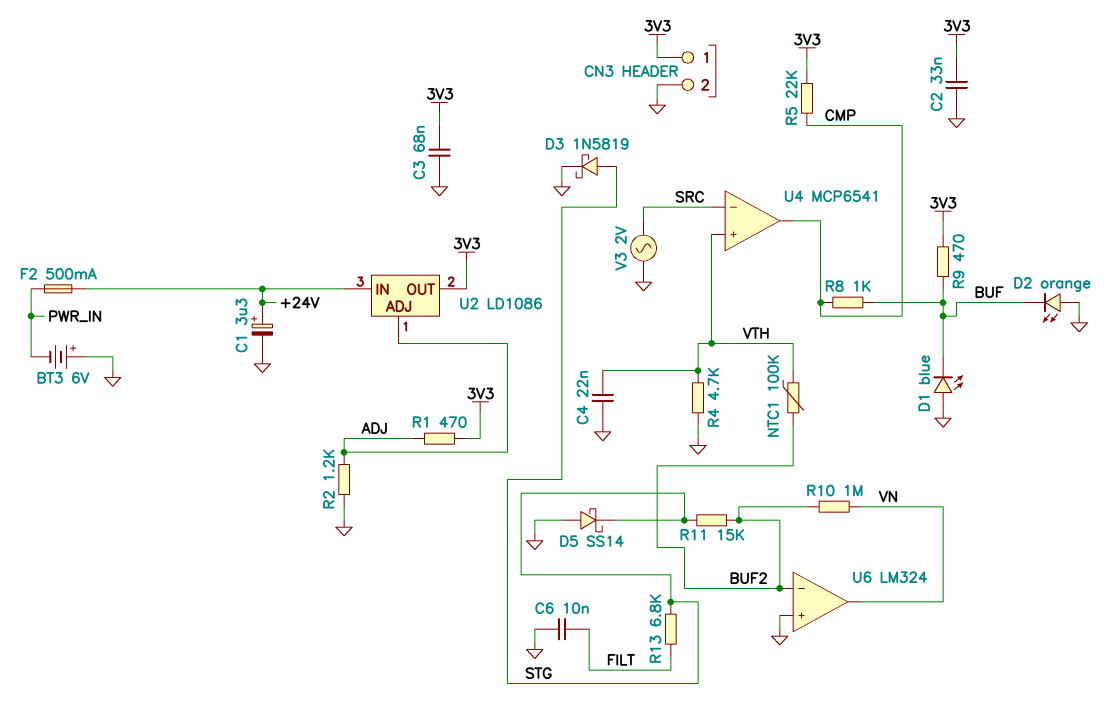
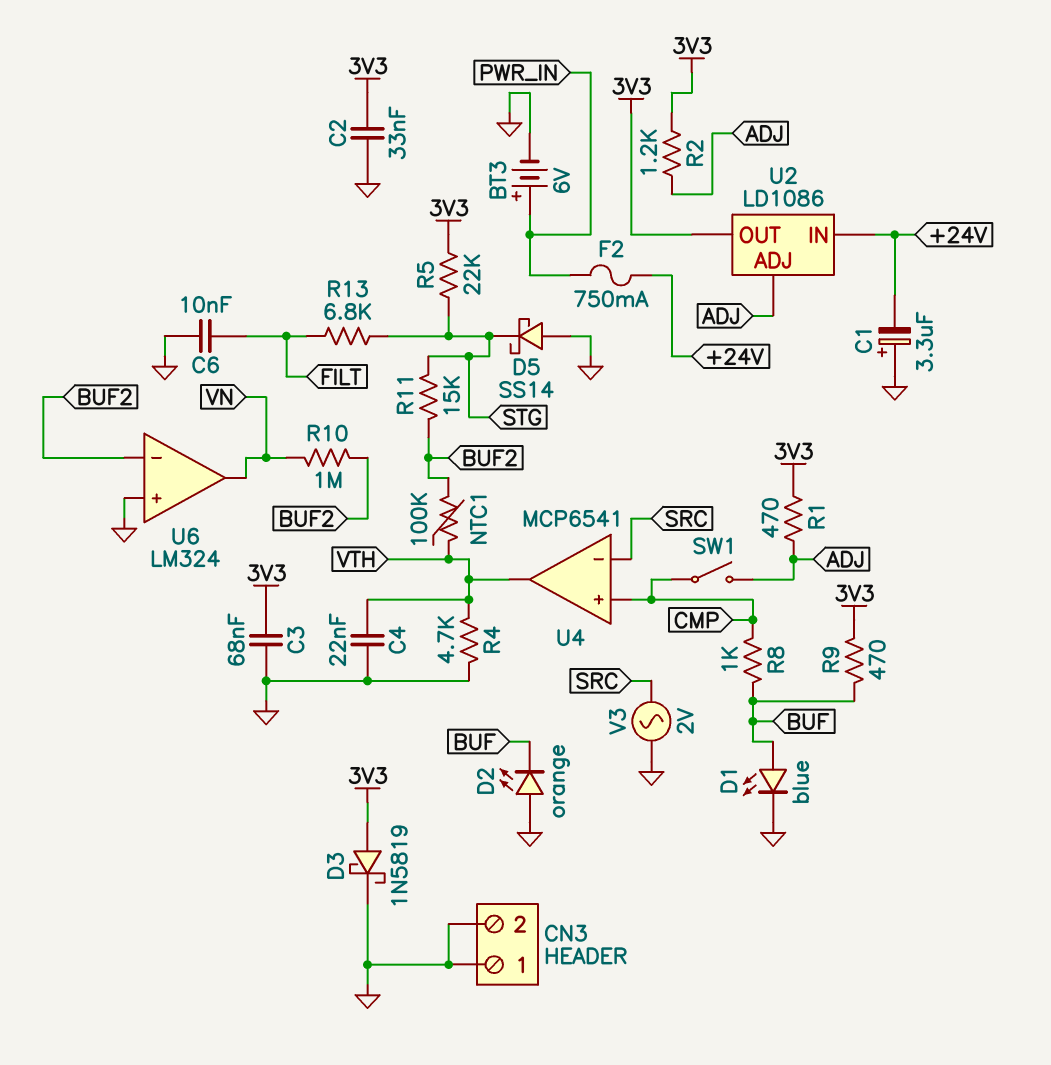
BT3: 6V (plus GND, minus PWR_IN) -> 6V (plus PWR_IN, minus GND)
C1: 3.3uF (plus +24V, minus GND) -> 3.3uF (plus GND, minus +24V)
CN3 pin 1: 3V3 -> GND
D1: LED blue (A GND, K BUF) -> LED blue (A BUF, K GND)
D3: schottky 1N5819 (A STG, K GND) -> schottky 1N5819 (A 3V3, K GND)
F2: 500mA (+24V, PWR_IN) -> 750mA (+24V, PWR_IN)
R2: 1.2k (ADJ, GND) -> 1.2k (3V3, ADJ)
R5: 22k (3V3, CMP) -> 22k (3V3, STG)
SW1: none -> switch (ADJ, CMP)
U4 pin in+: VTH -> CMP
U4 pin out: CMP -> VTH

